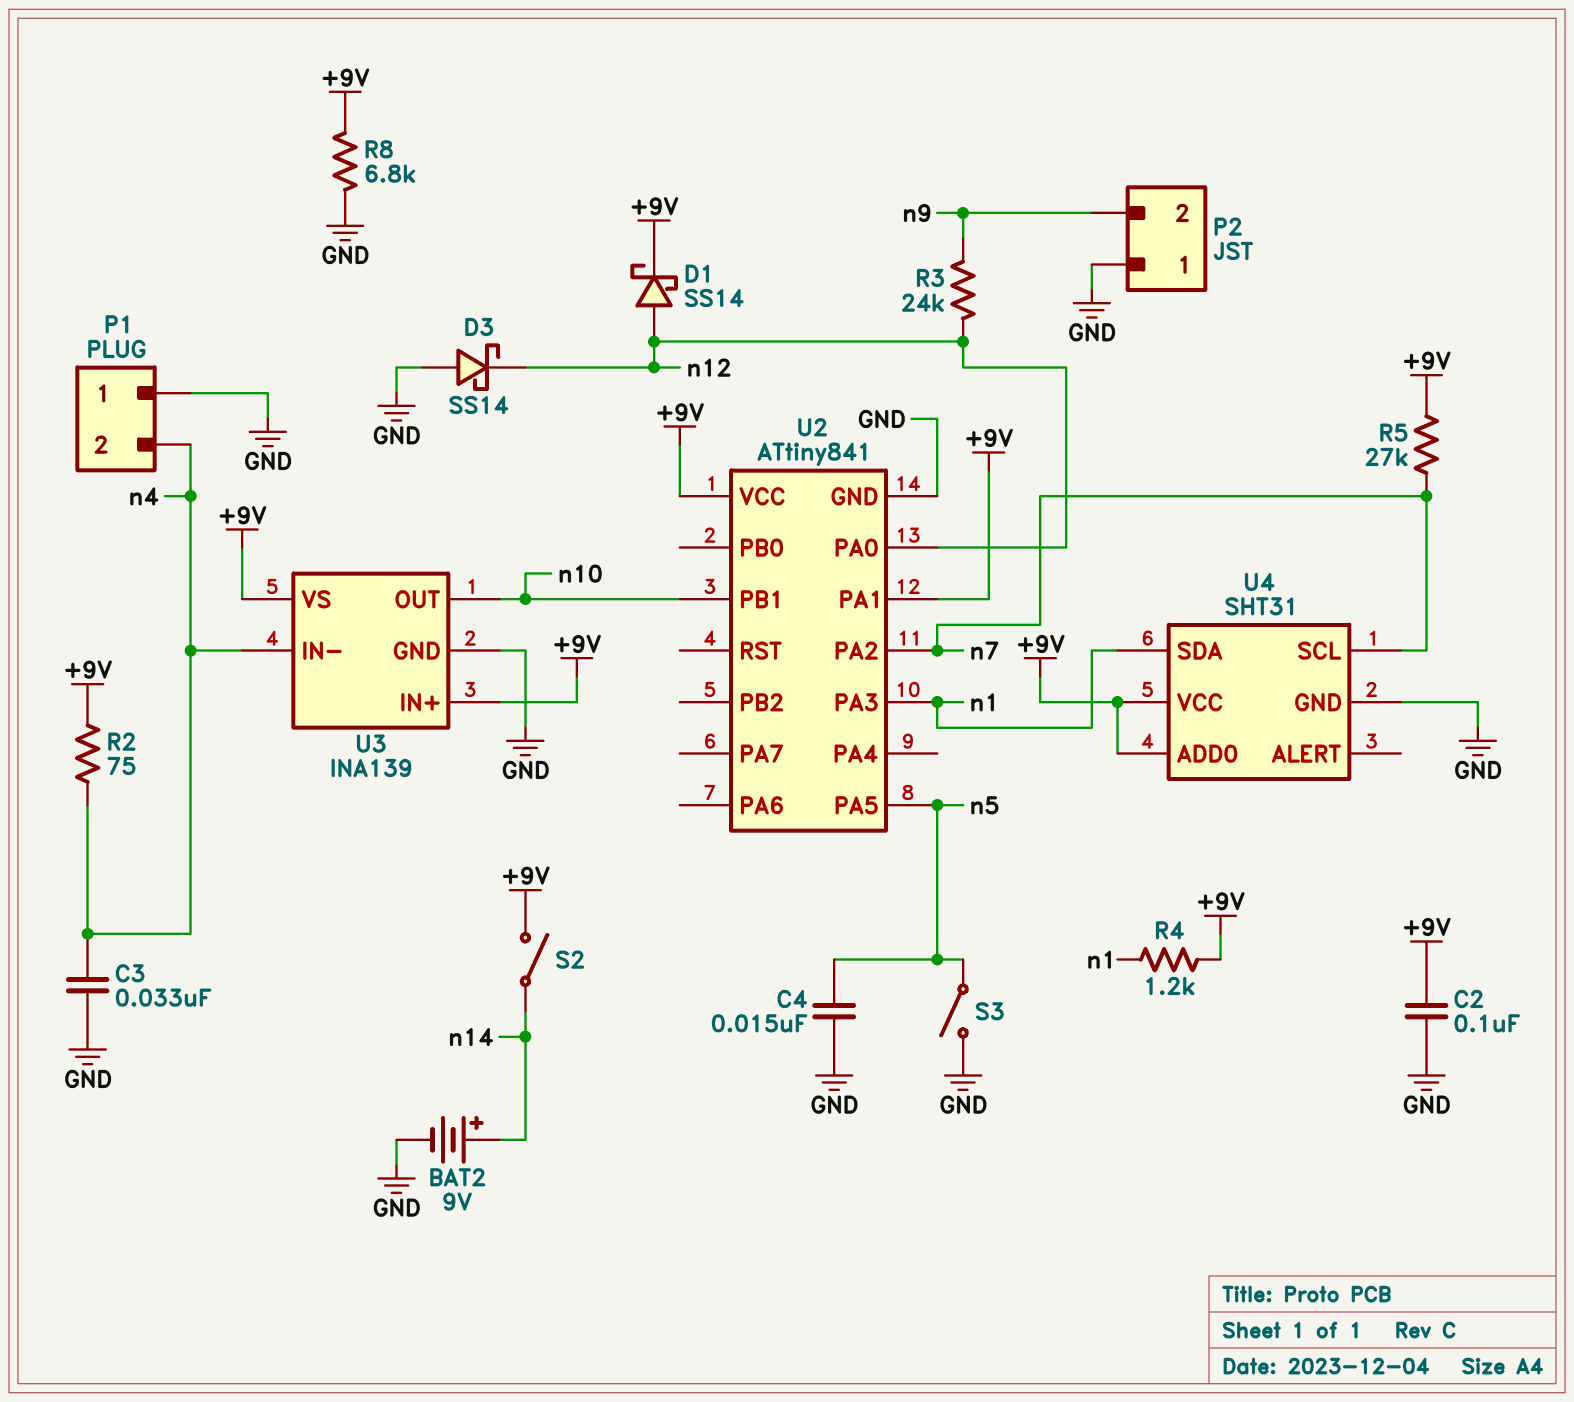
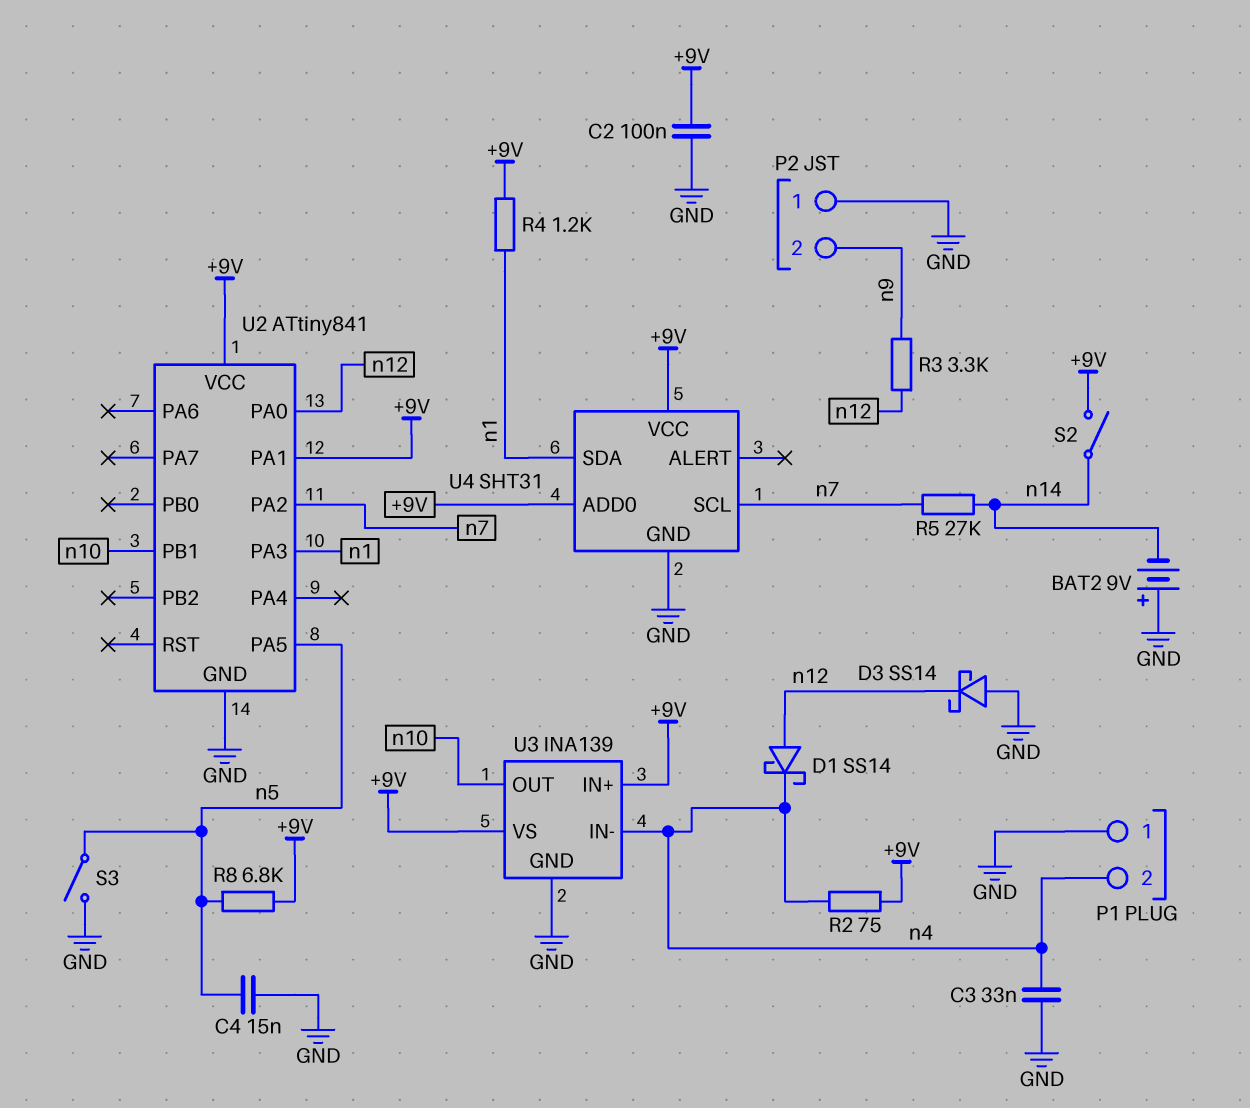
BAT2: 9V (plus n14, minus GND) -> 9V (plus GND, minus n14)
D1: schottky SS14 (A n12, K +9V) -> schottky SS14 (A n12, K n4)
R3: 24k (n9, n12) -> 3.3k (n9, n12)
R5: 27k (+9V, n7) -> 27k (n7, n14)
R8: 6.8k (+9V, GND) -> 6.8k (+9V, n5)

